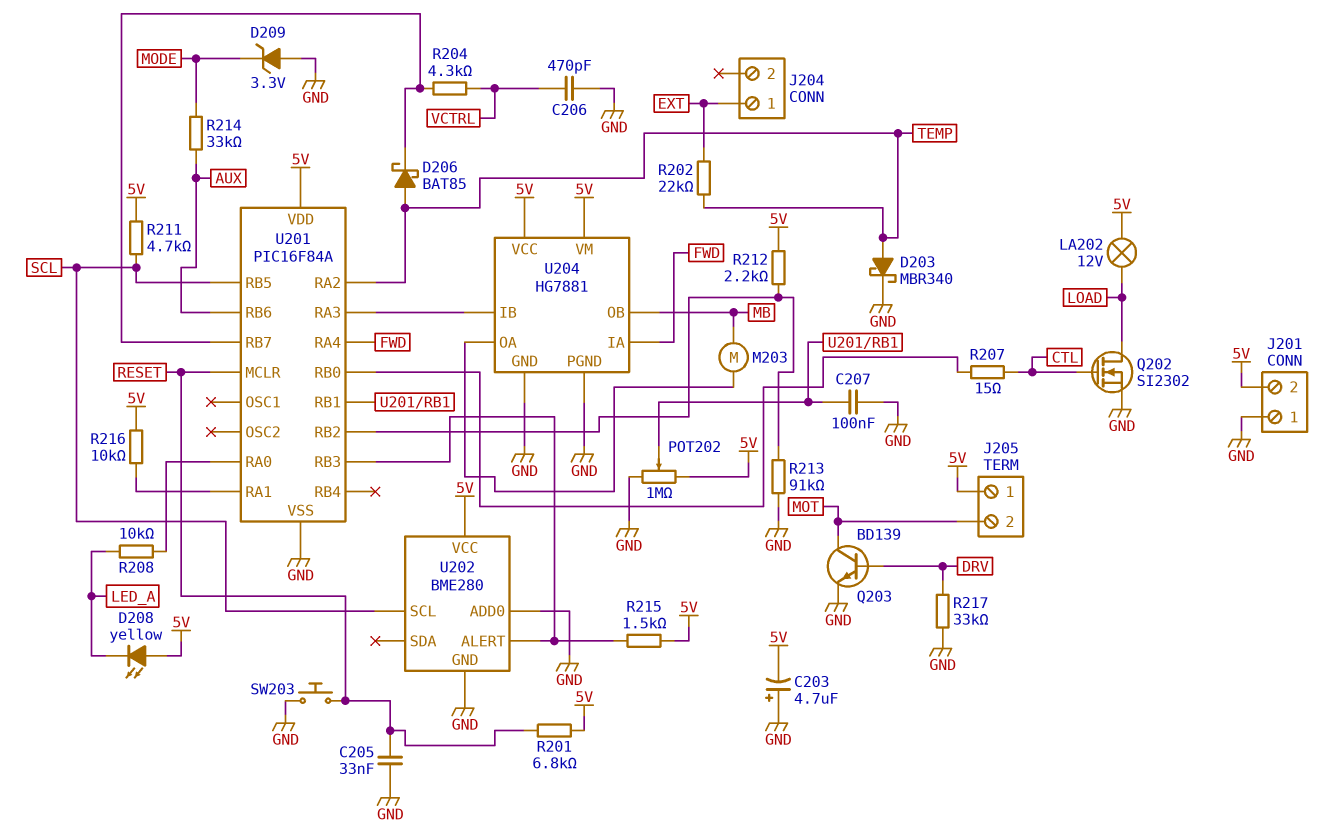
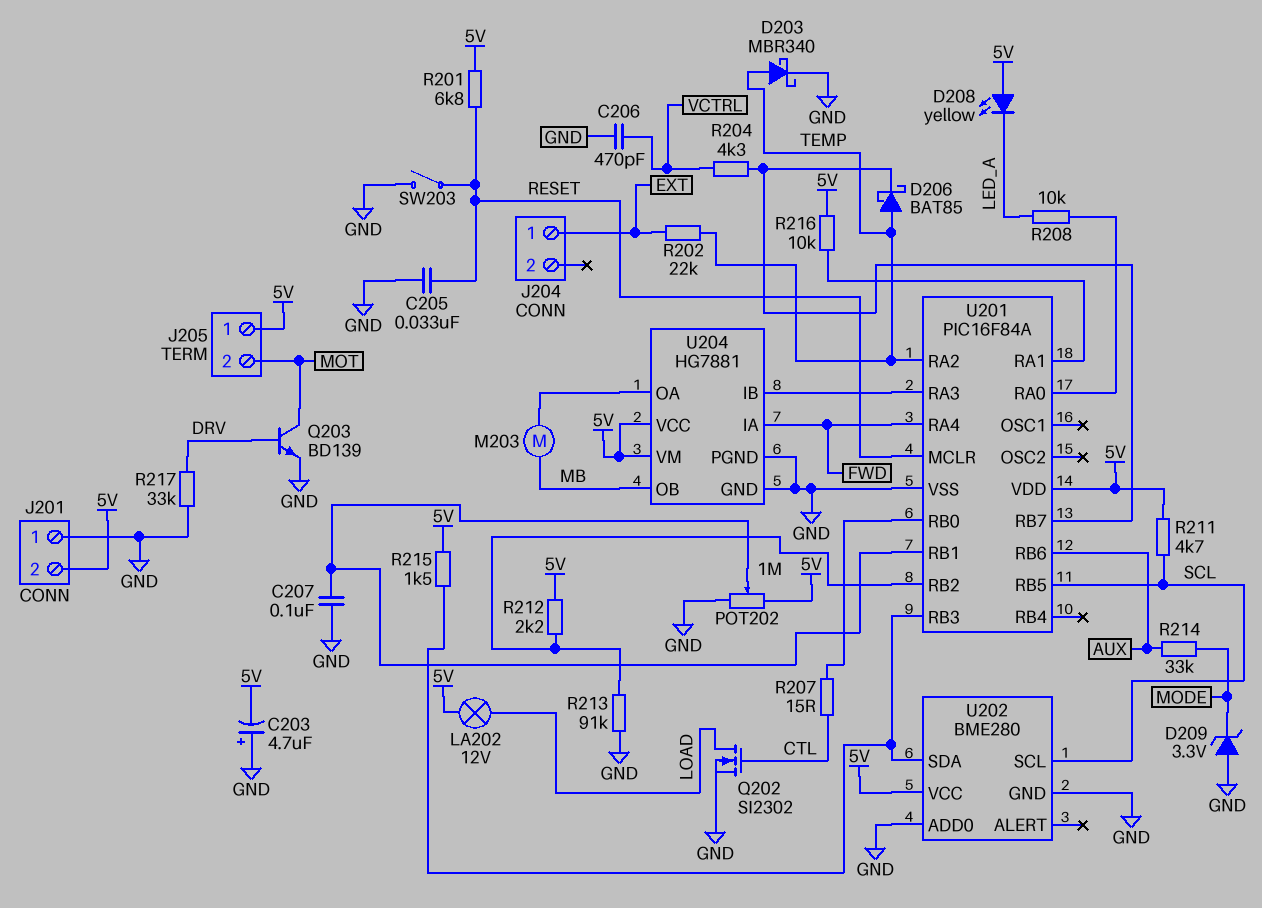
SW203: button (GND, RESET) -> switch (GND, RESET)
U202 pin ALERT: U201/RB3 -> none
U202 pin SDA: none -> U201/RB3

